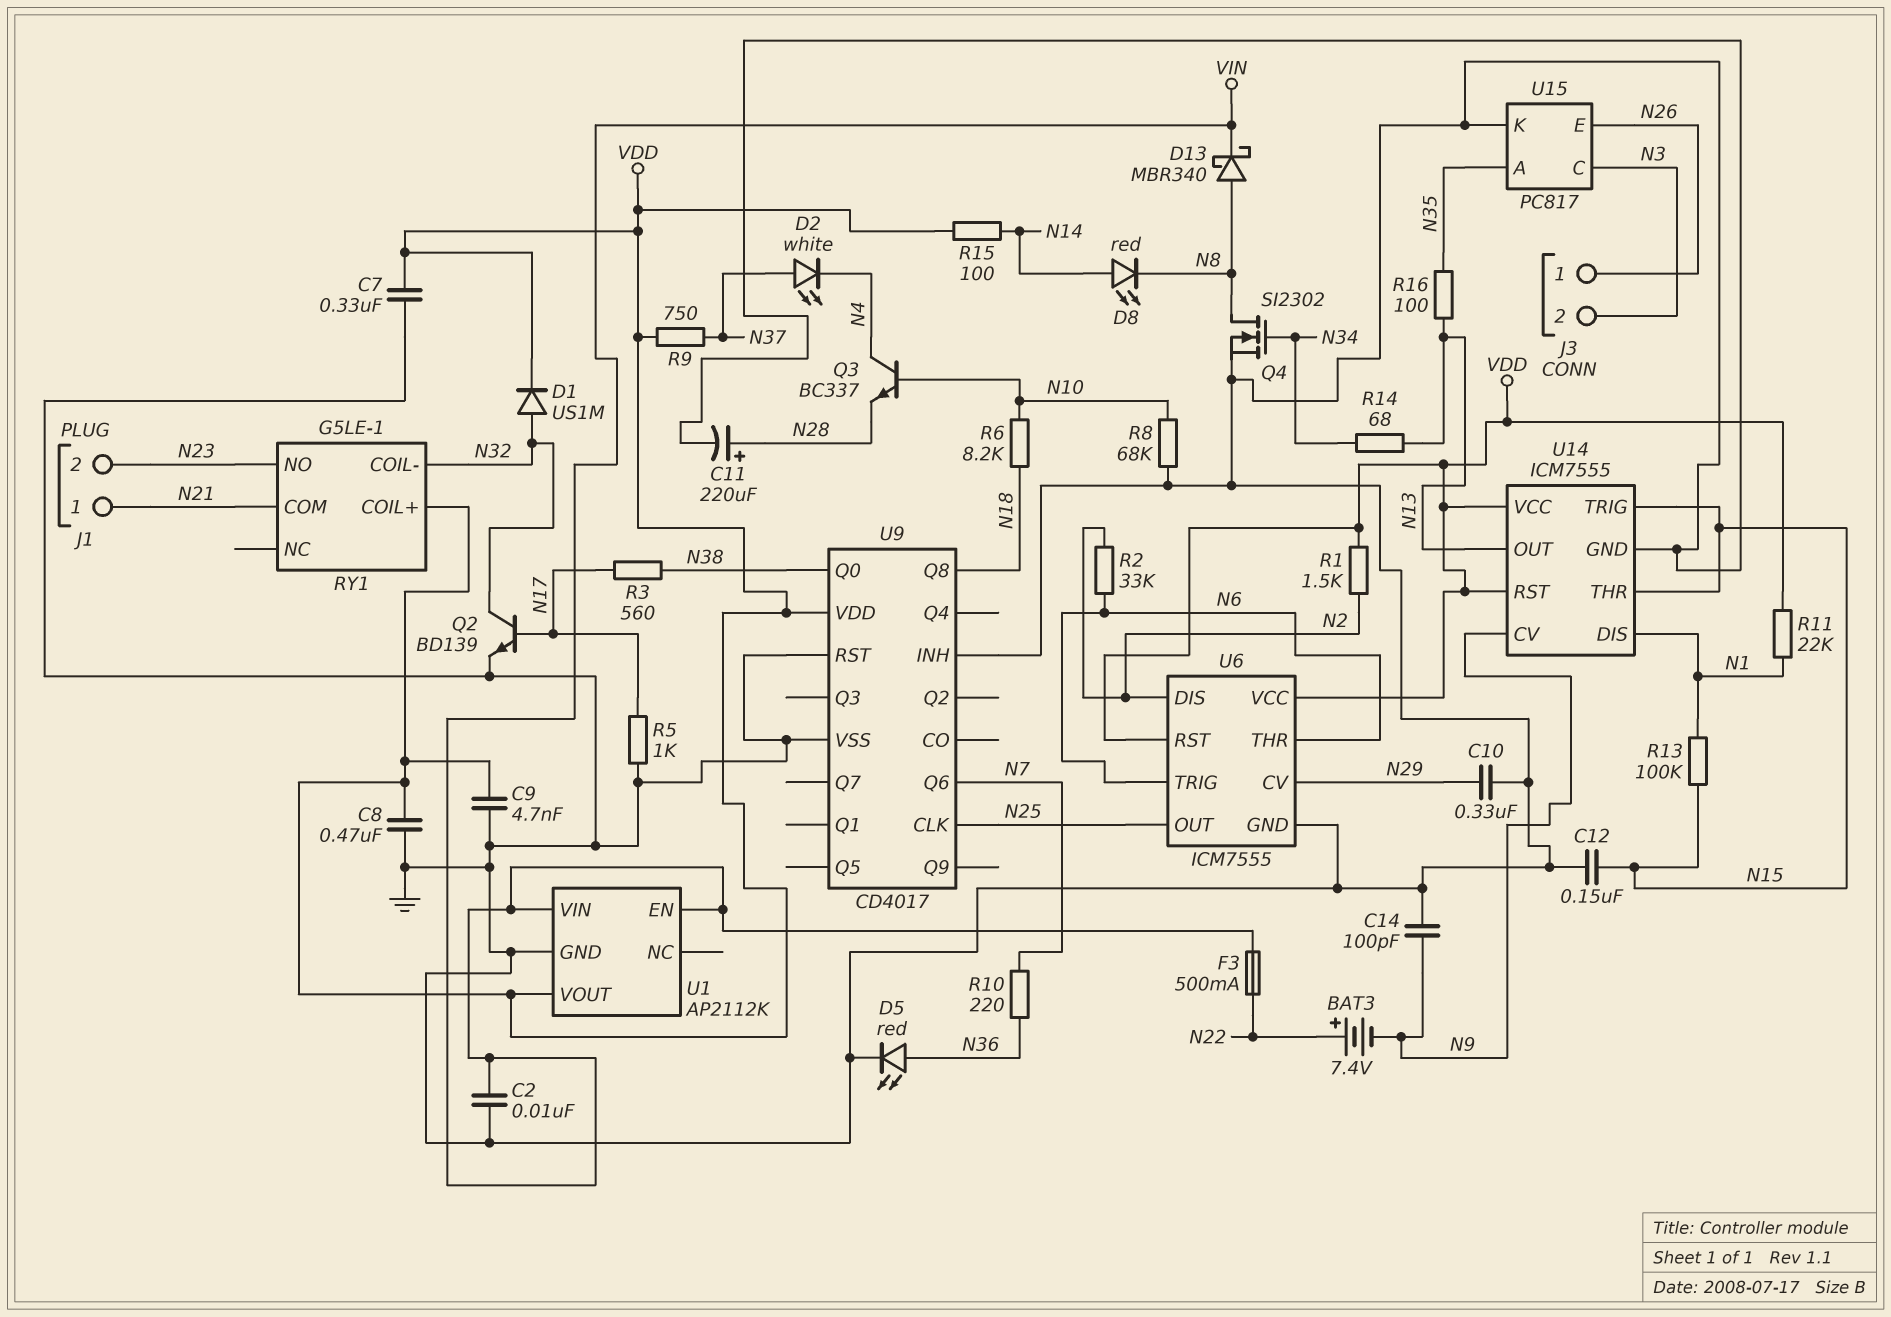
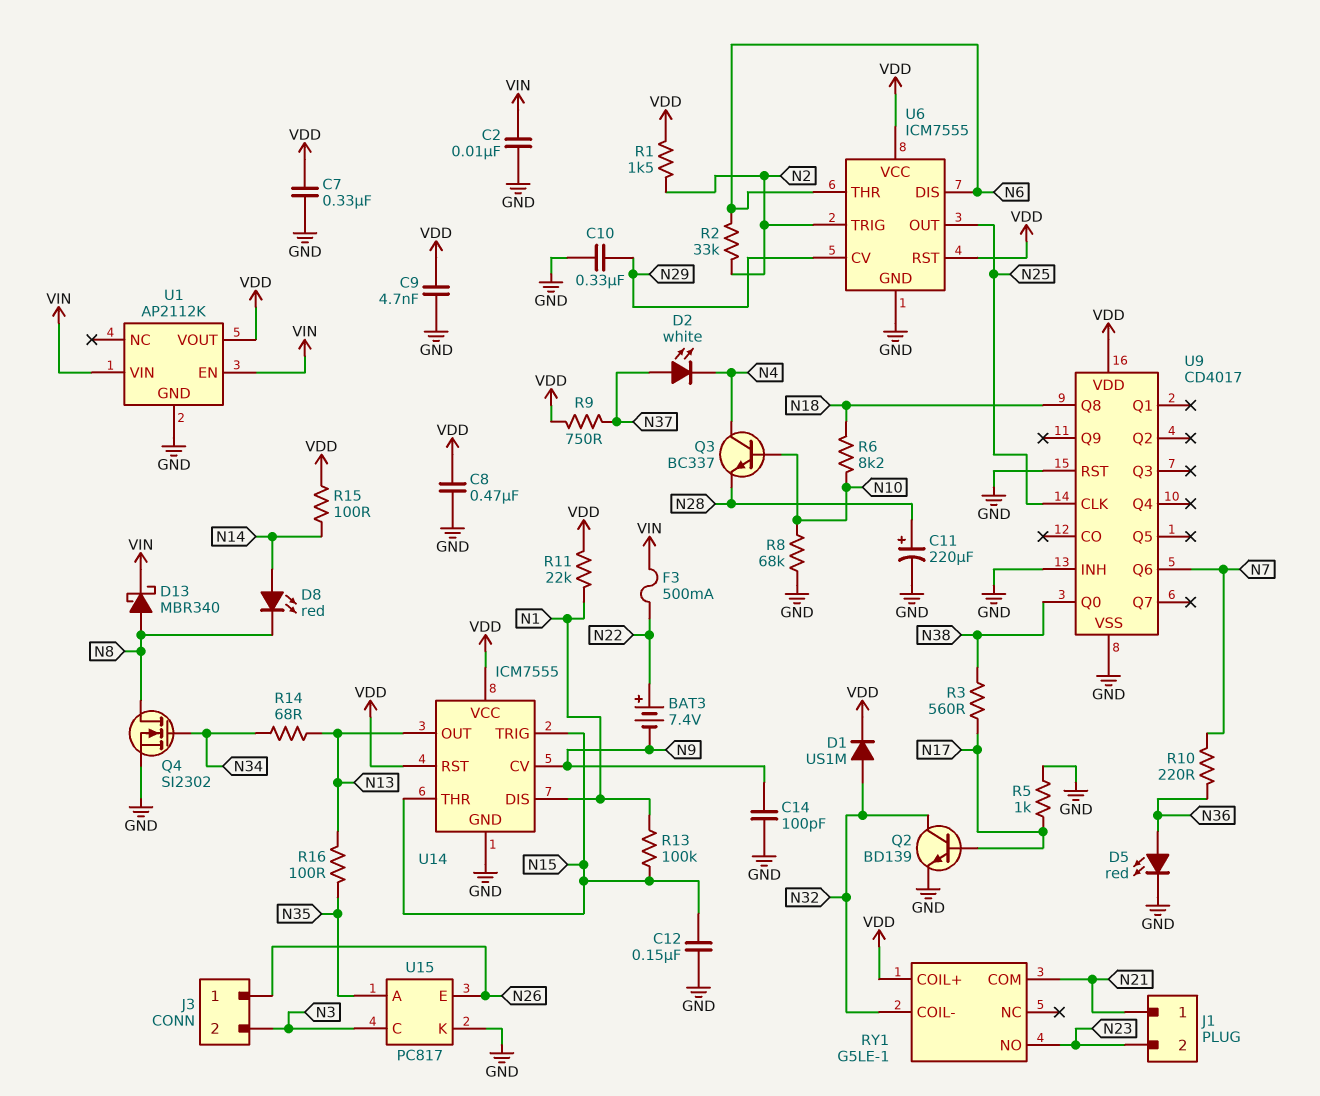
U6 pin DIS: N2 -> N6
U6 pin TRIG: N6 -> N2

